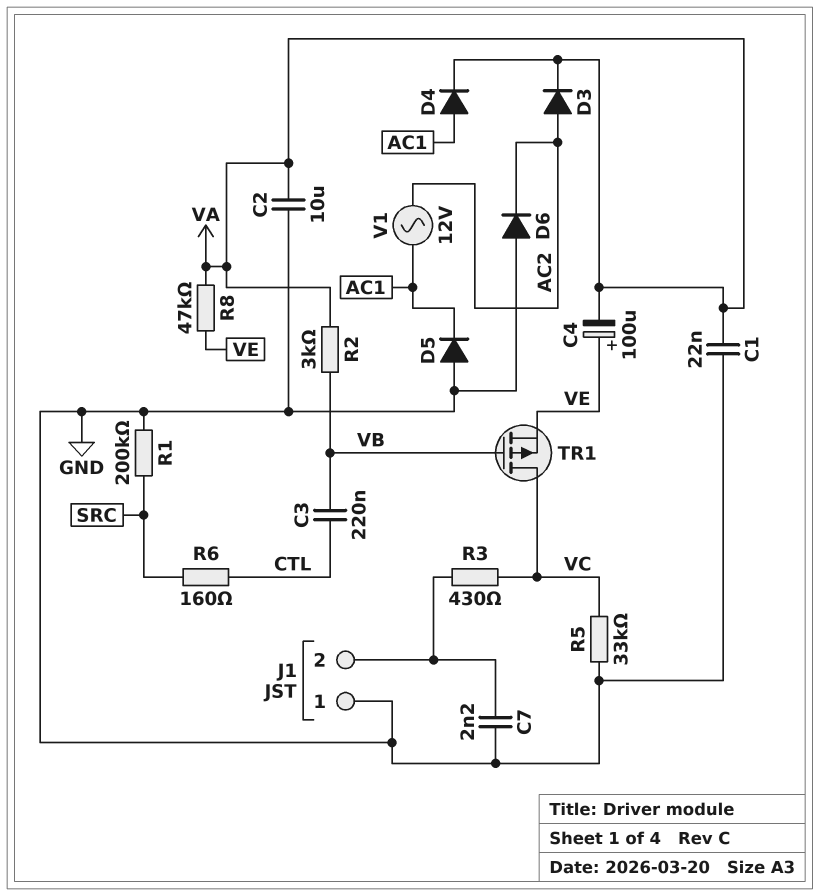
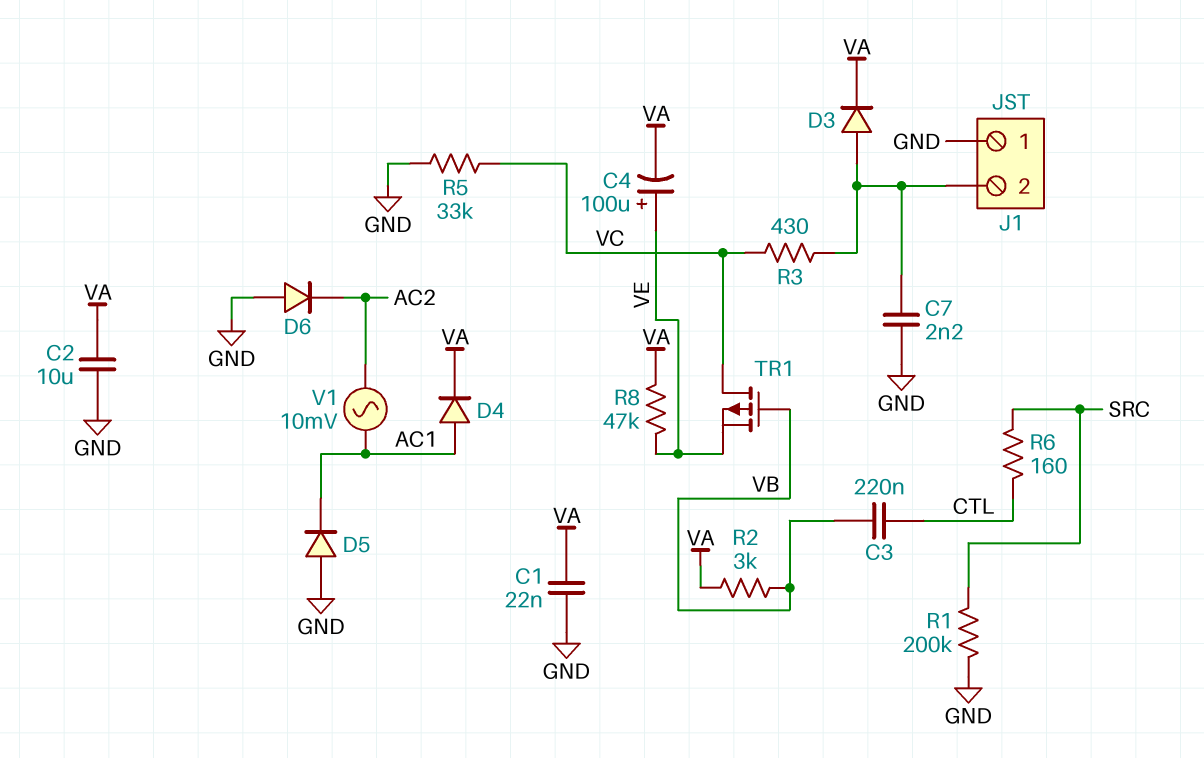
D3: diode (A AC2, K VA) -> diode (A J1/2, K VA)
V1: AC 12V (AC1, AC2) -> AC 10mV (AC1, AC2)

